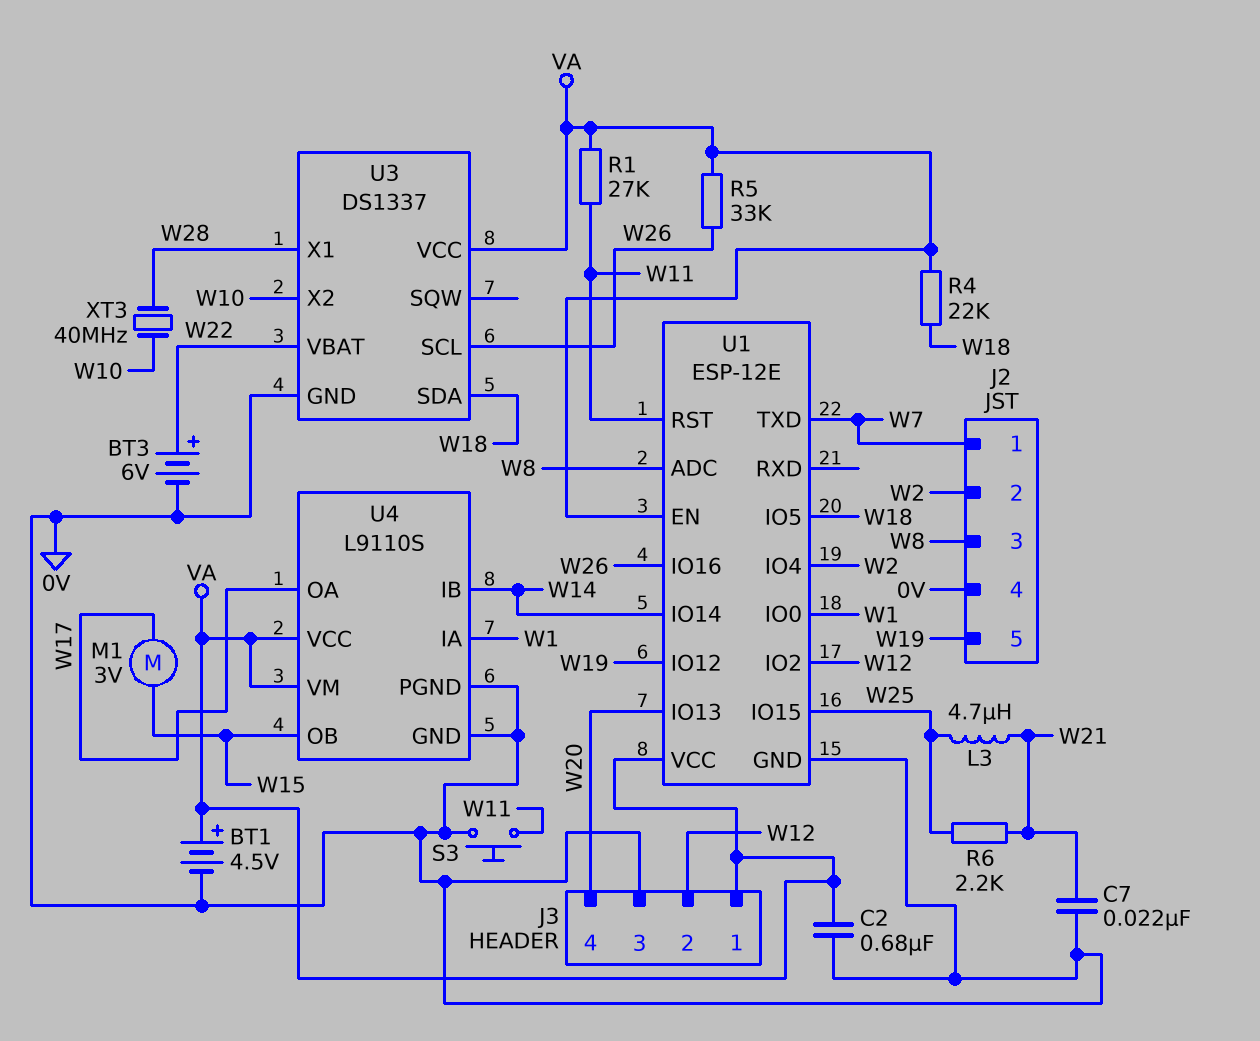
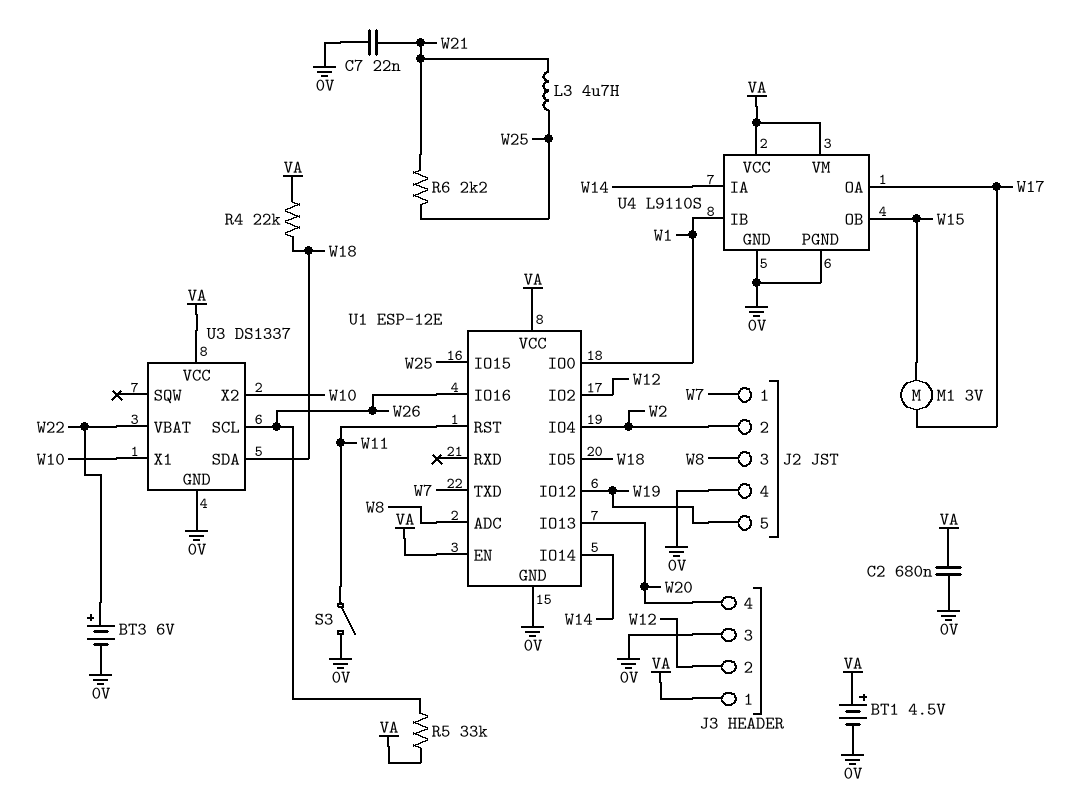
R1: 27k (VA, W11) -> none
S3: button (0V, W11) -> switch (0V, W11)
U3 pin X1: W28 -> W10
U4 pin IA: W1 -> W14
U4 pin IB: W14 -> W1
XT3: 40MHz (W10, W28) -> none

